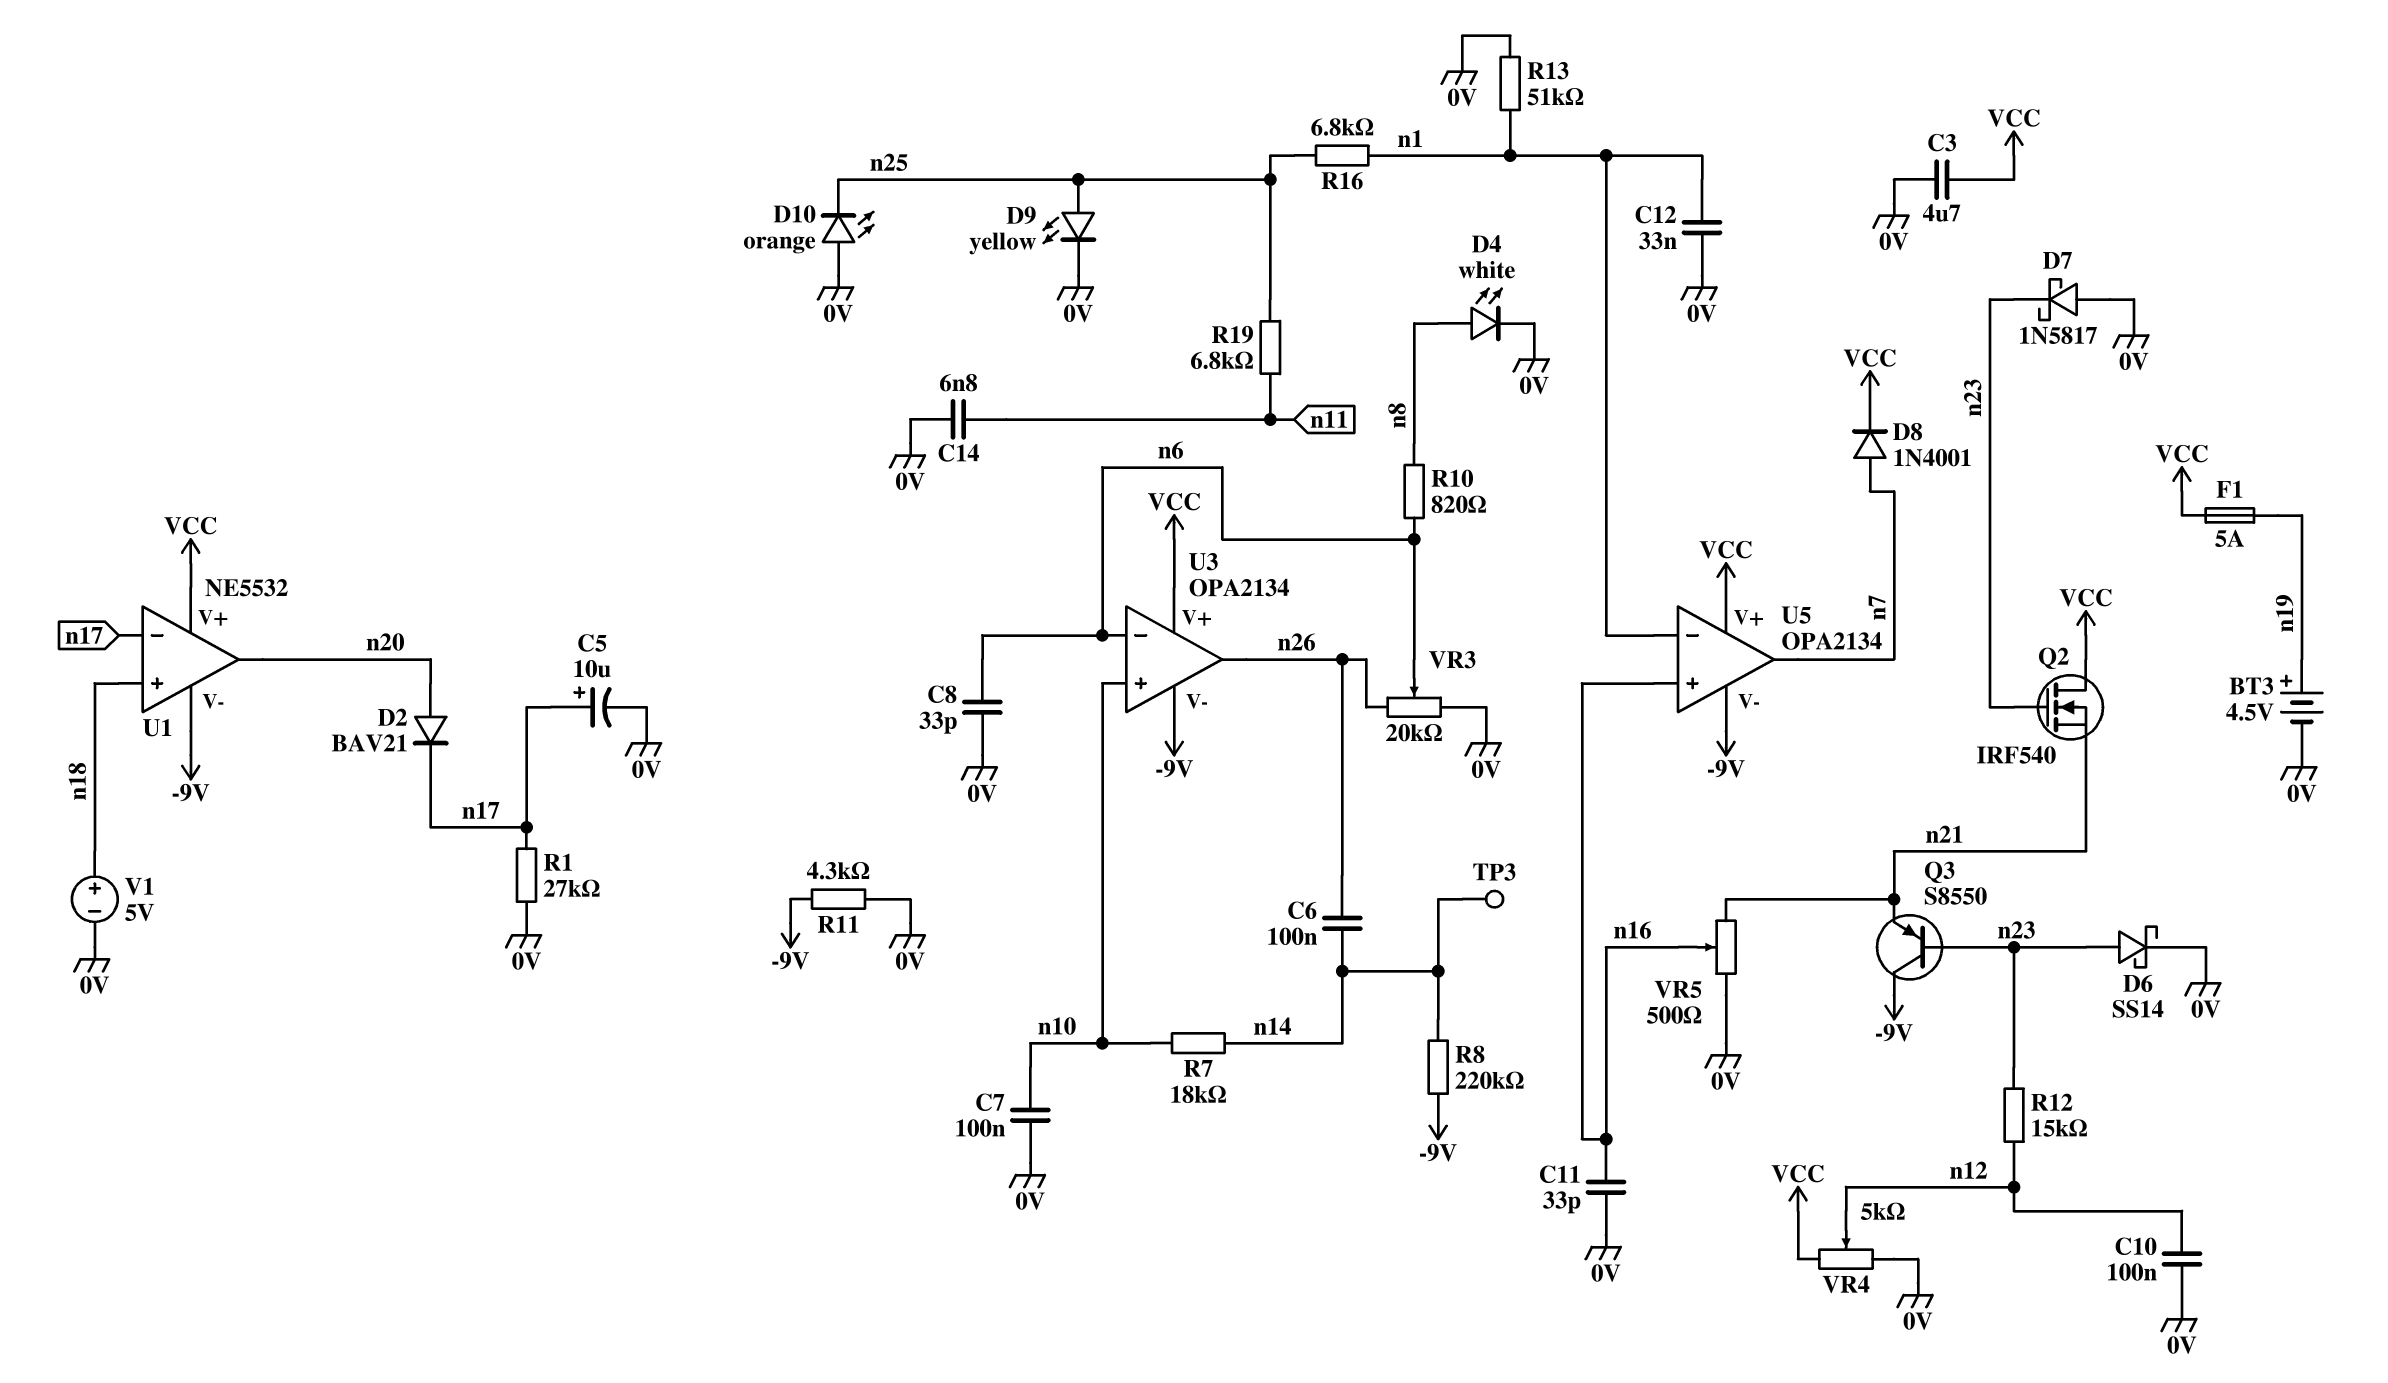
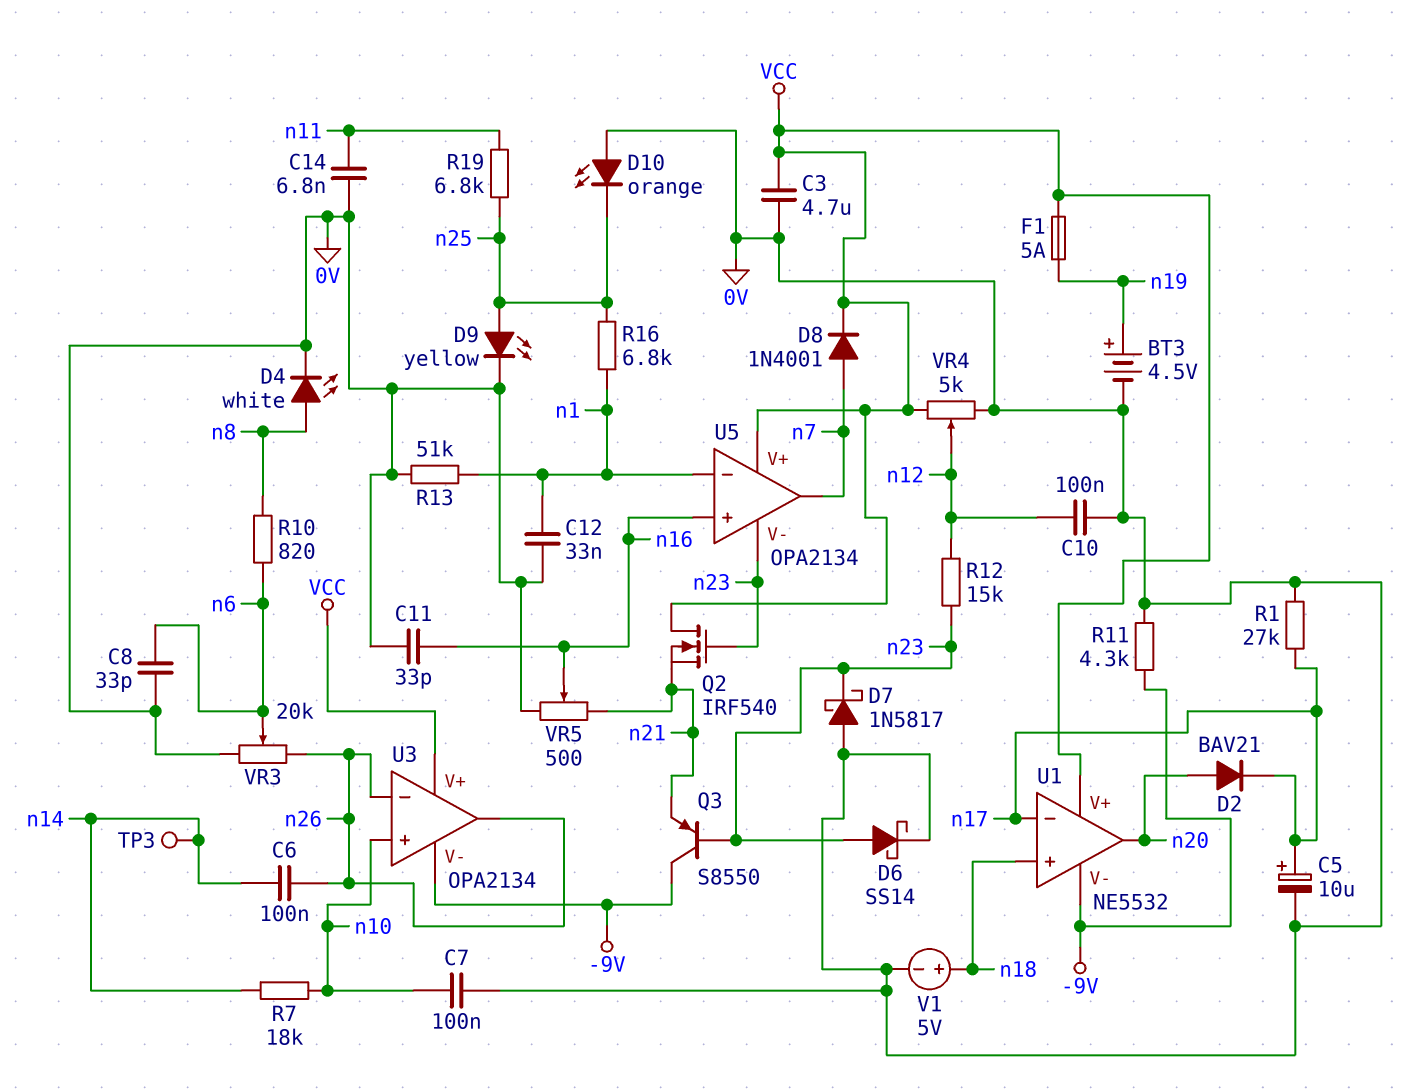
R8: 220k (-9V, n14) -> none
U3 pin in-: n6 -> n26
U5 pin V-: -9V -> n23

